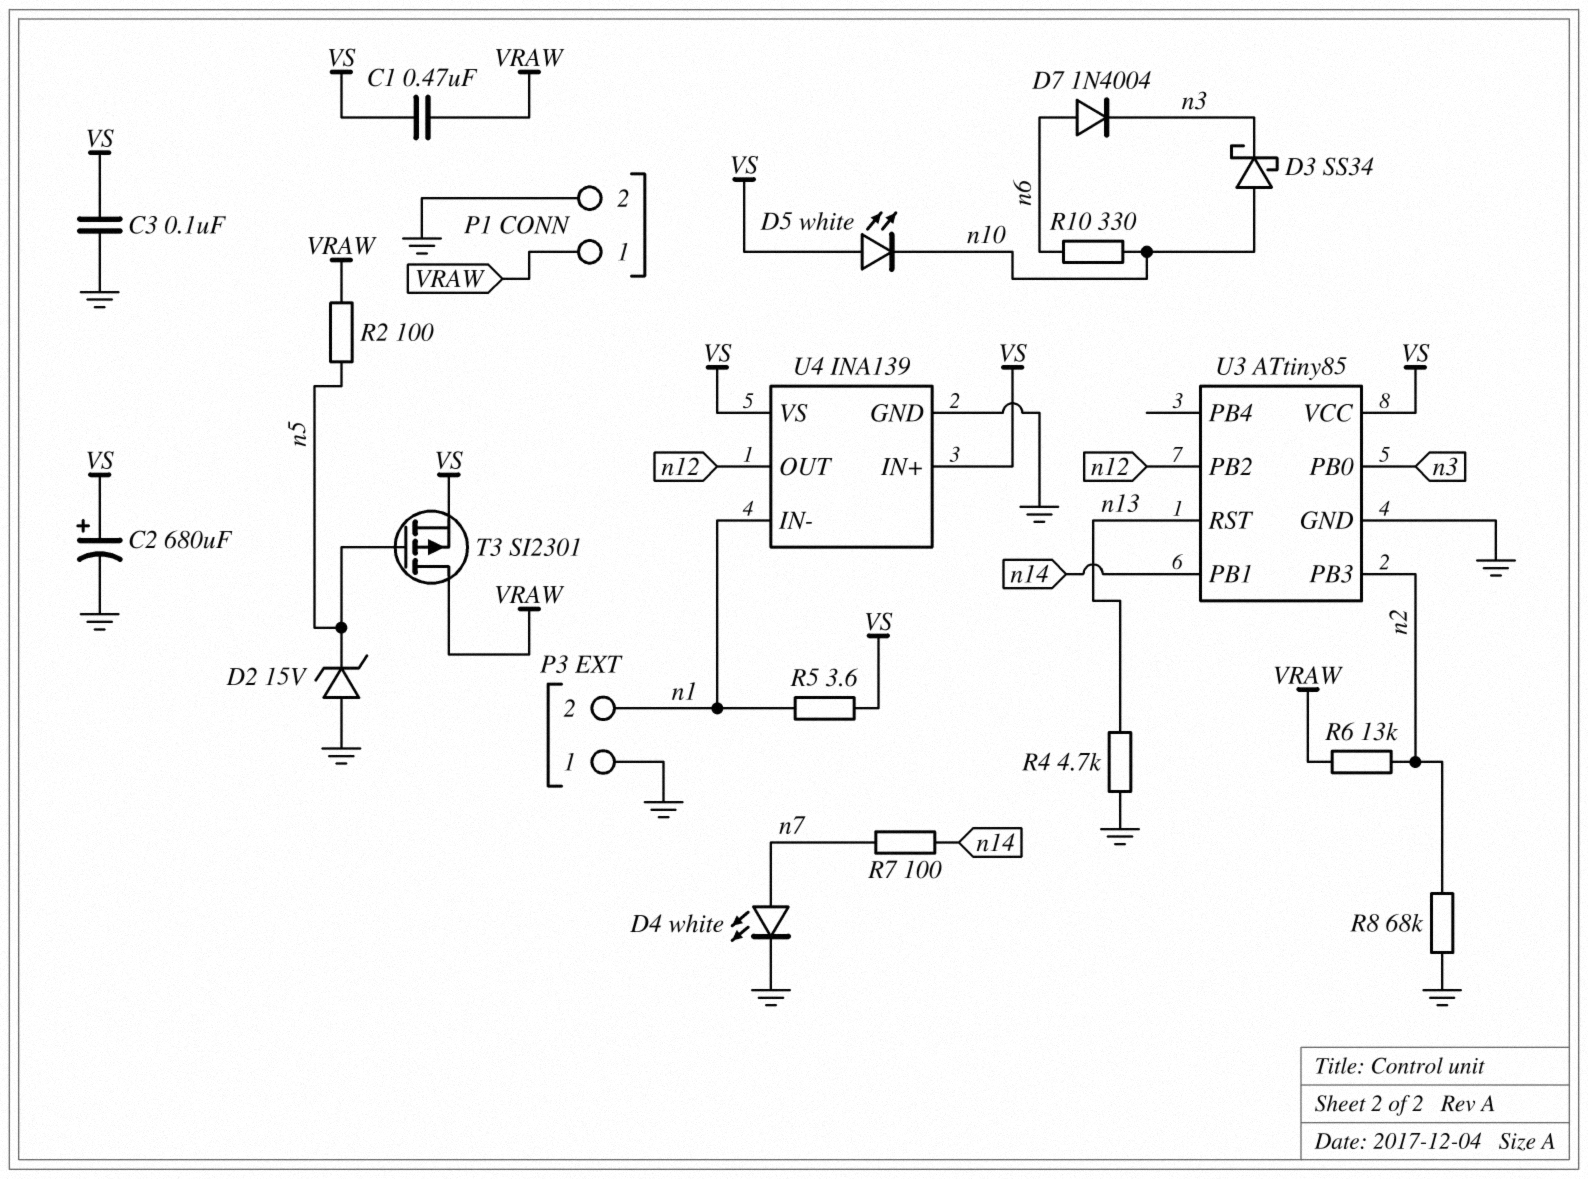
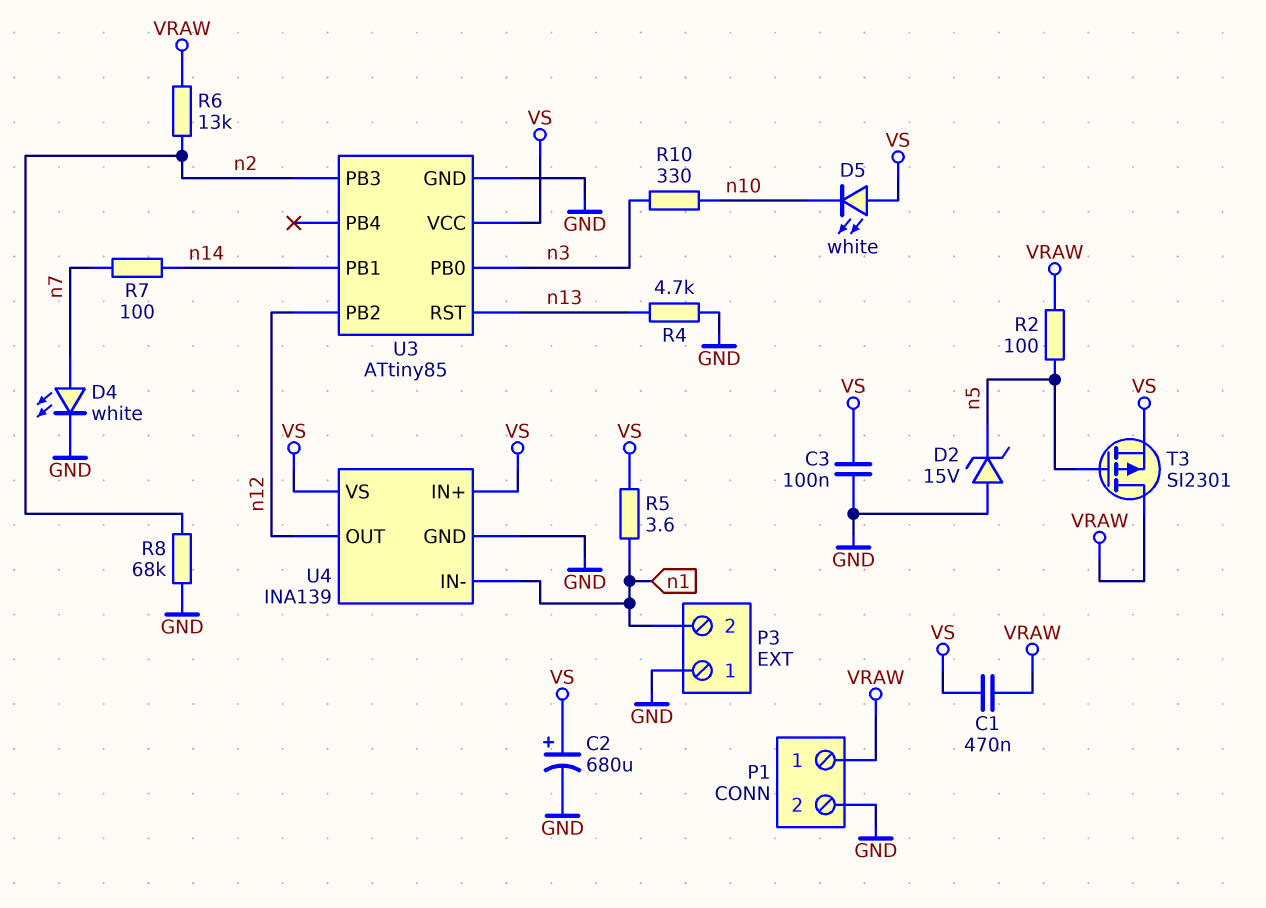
D3: schottky SS34 (A n10, K n3) -> none
D7: diode 1N4004 (A n6, K n3) -> none
R10: 330 (n6, n10) -> 330 (n3, n10)

